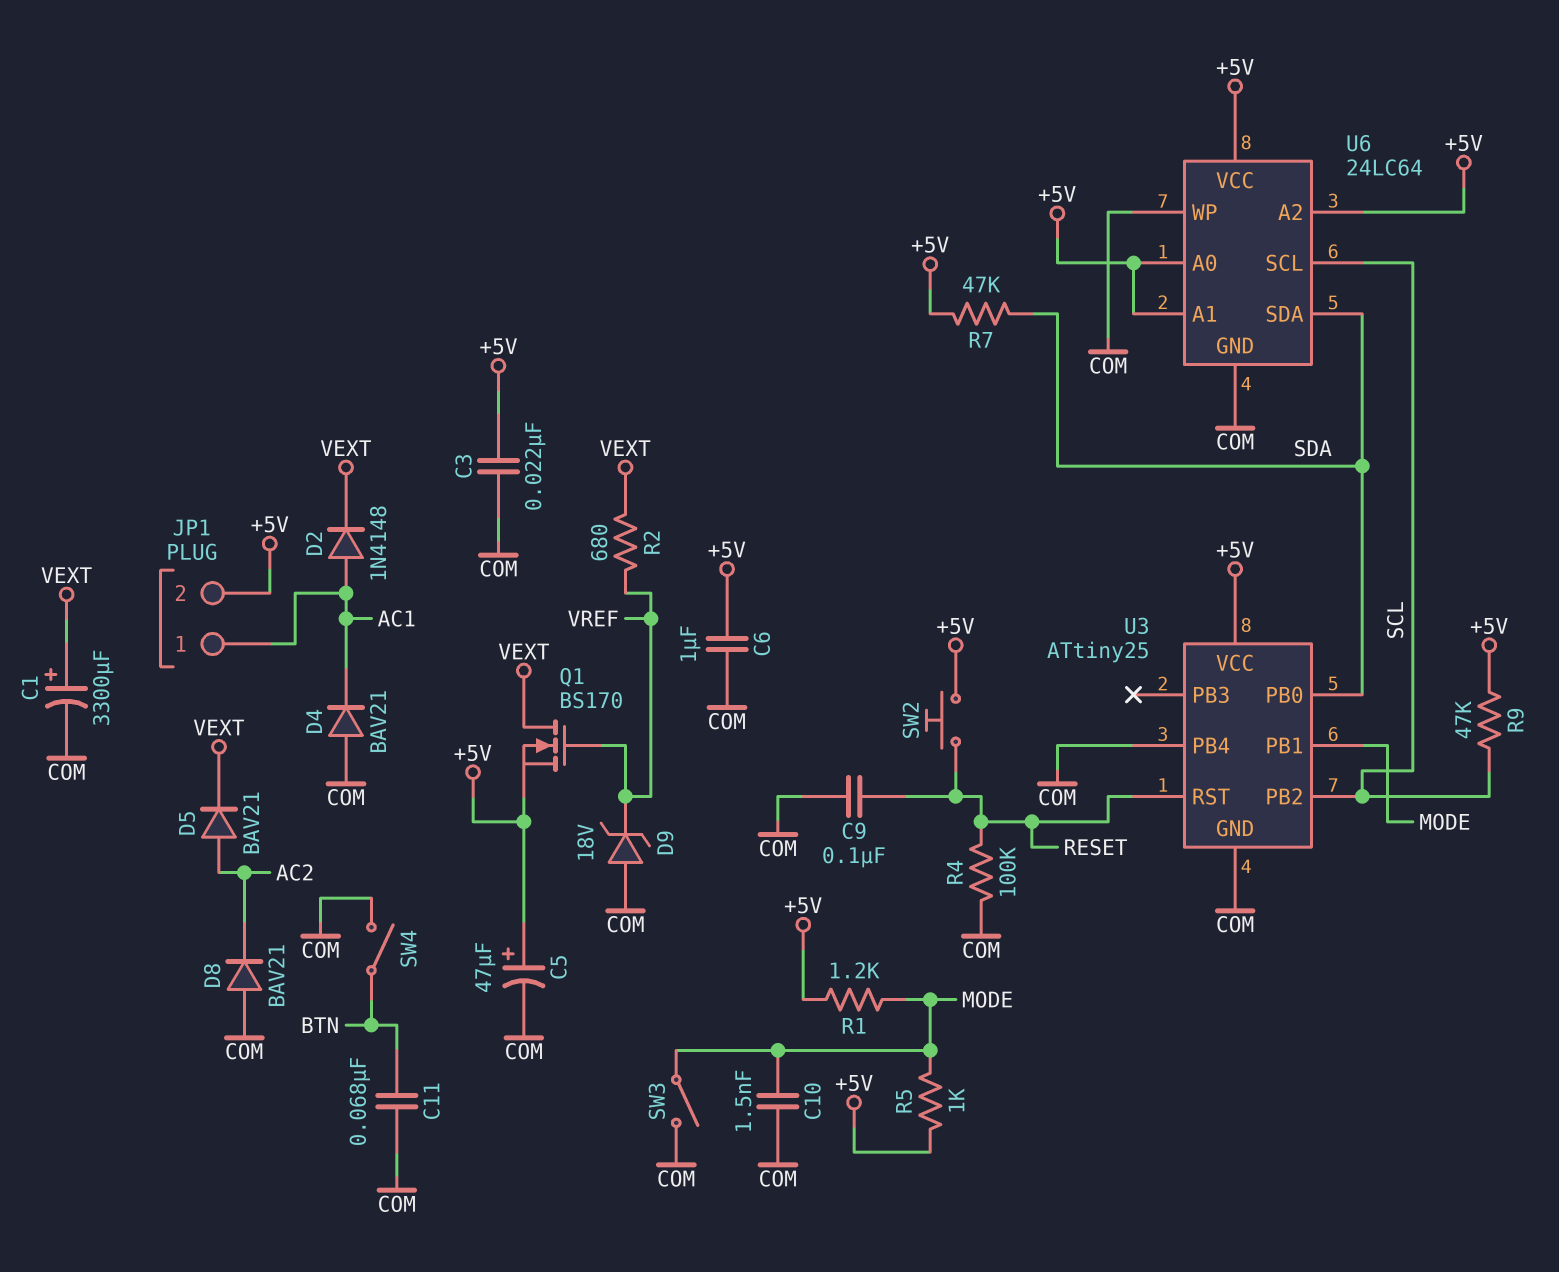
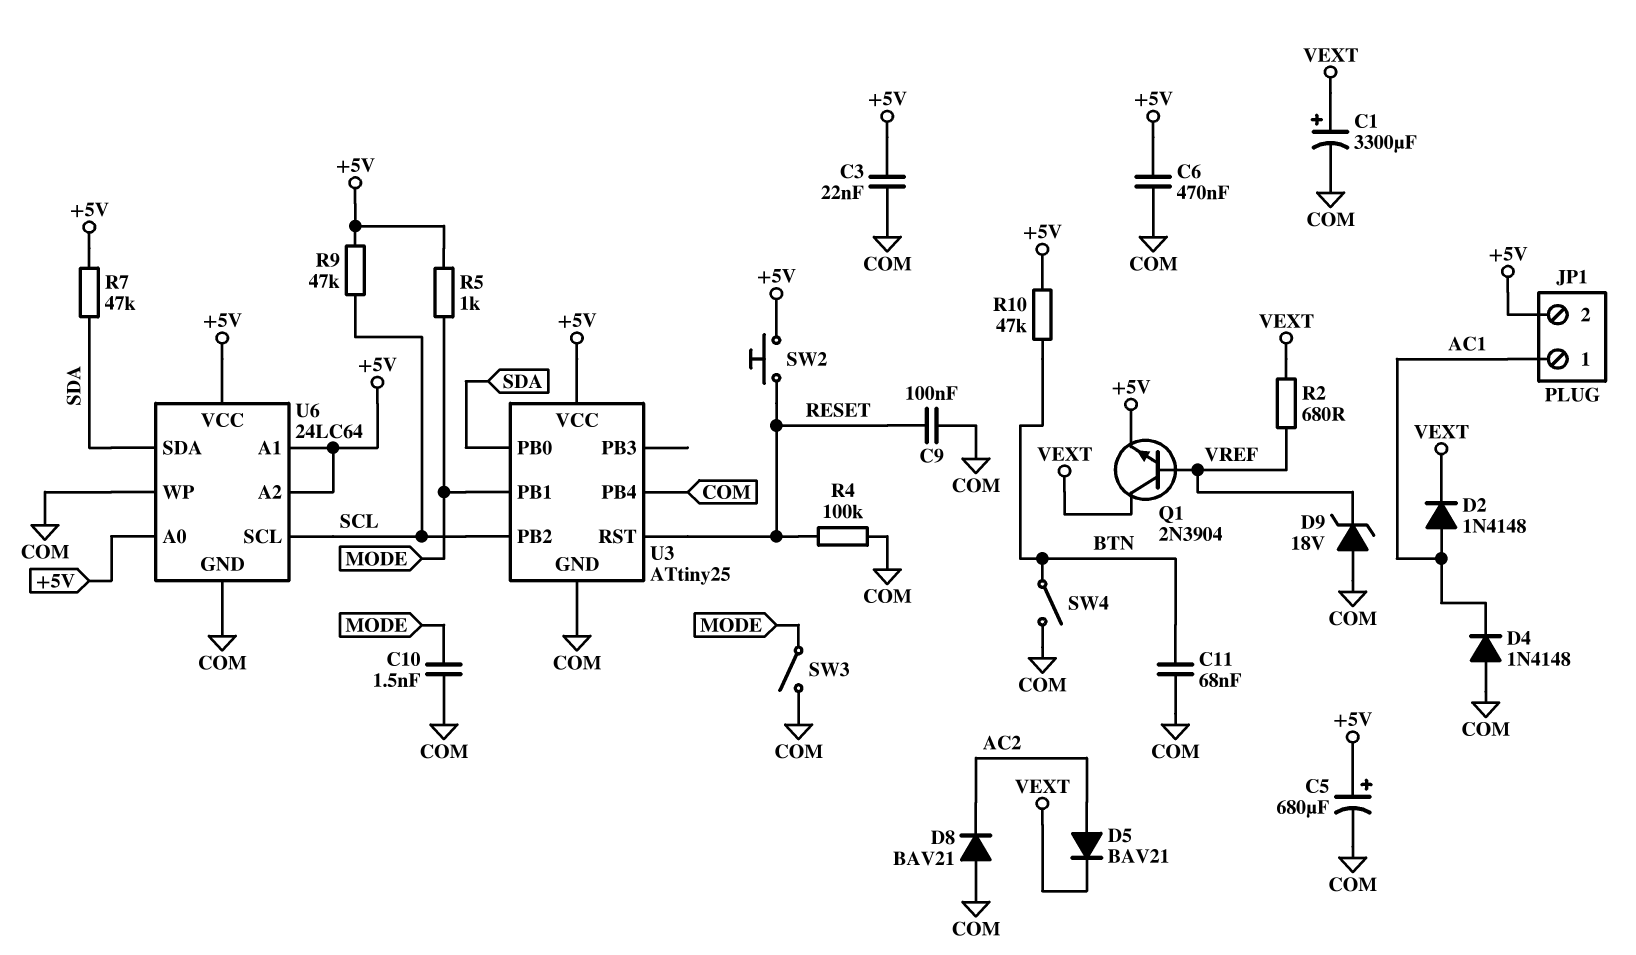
C5: 47uF (plus +5V, minus COM) -> 680uF (plus +5V, minus COM)
C6: 1uF (+5V, COM) -> 470nF (+5V, COM)
D4: diode BAV21 (A COM, K AC1) -> diode 1N4148 (A COM, K AC1)
Q1: NMOS BS170 (G VREF, D VEXT, S +5V) -> NPN 2N3904 (B VREF, C VEXT, E +5V)
R1: 1.2k (+5V, MODE) -> none
R10: none -> 47k (+5V, BTN)

